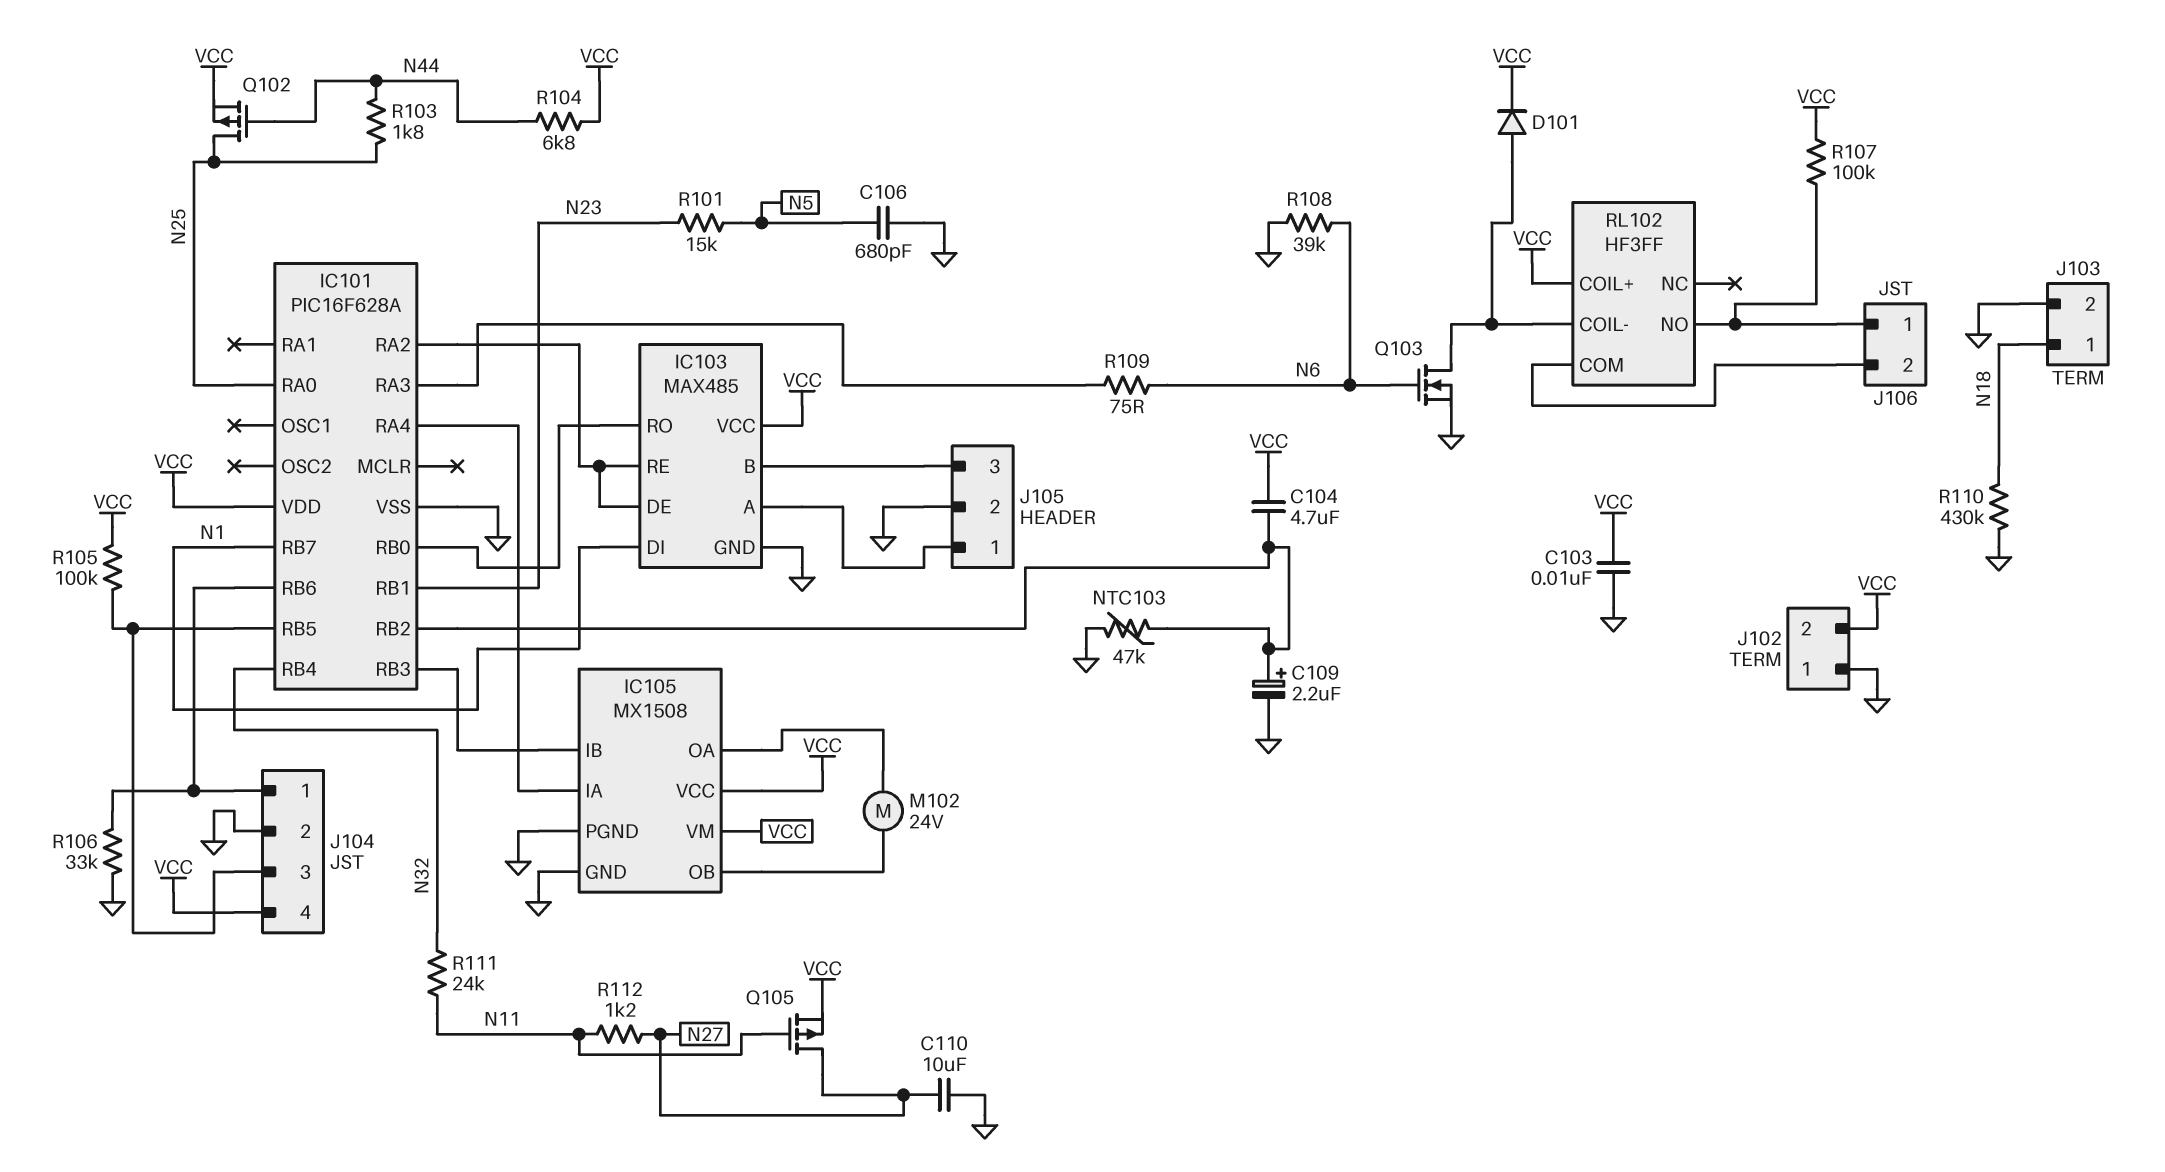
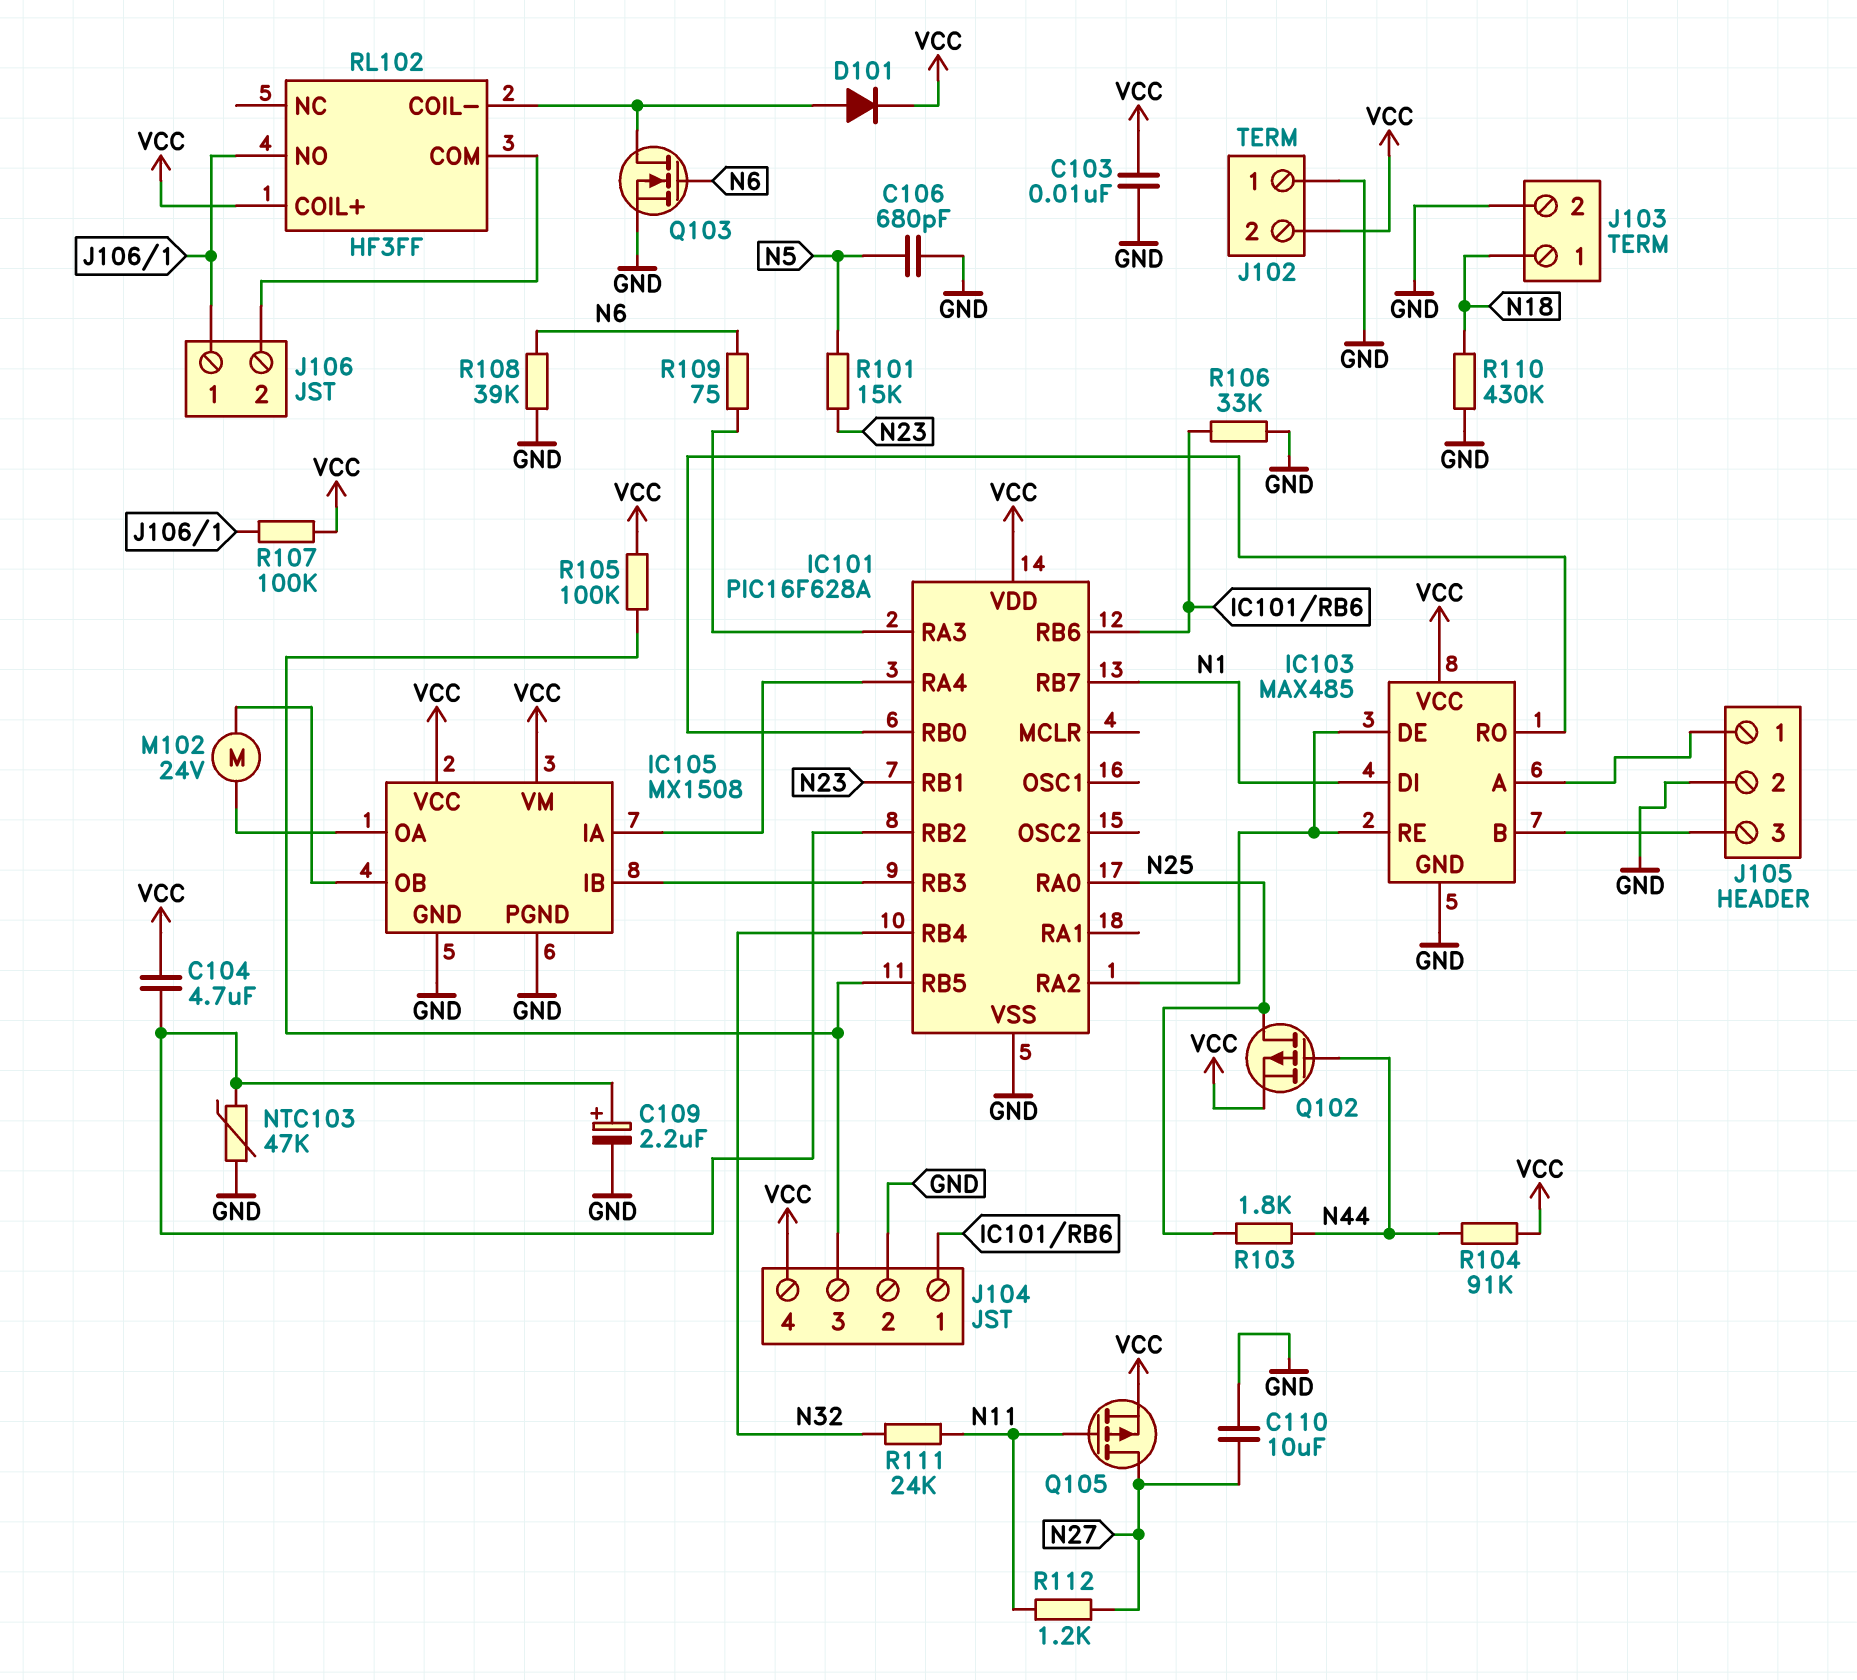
R104: 6.8k (N44, VCC) -> 91k (N44, VCC)

